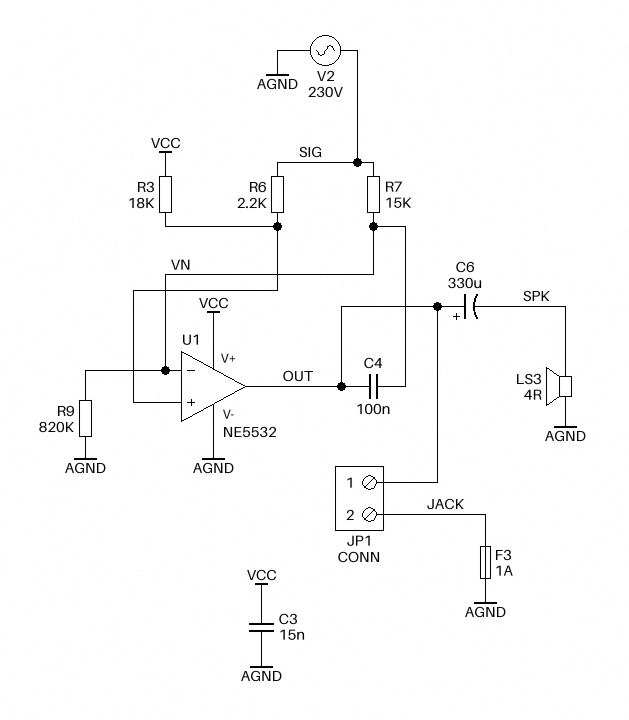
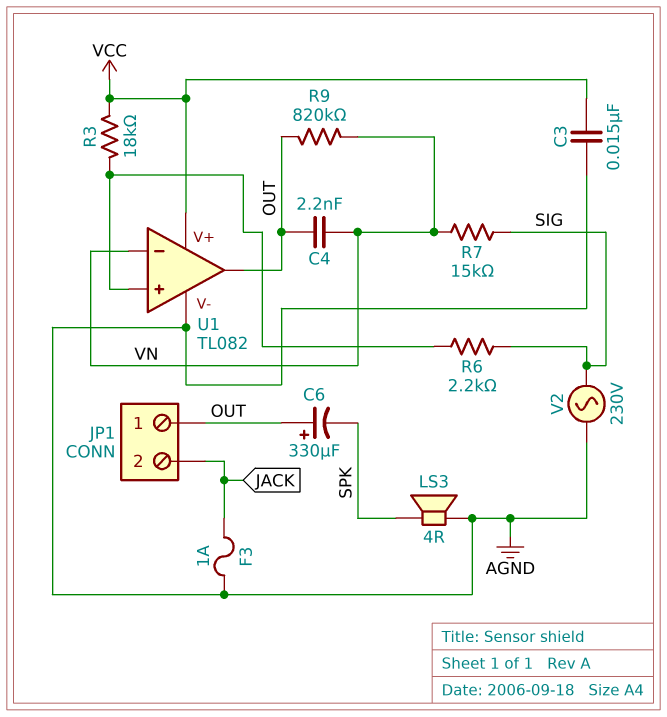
C4: 100nF (OUT, VN) -> 2.2nF (OUT, VN)
R9: 820k (AGND, VN) -> 820k (OUT, VN)
U1: NE5532 -> TL082

